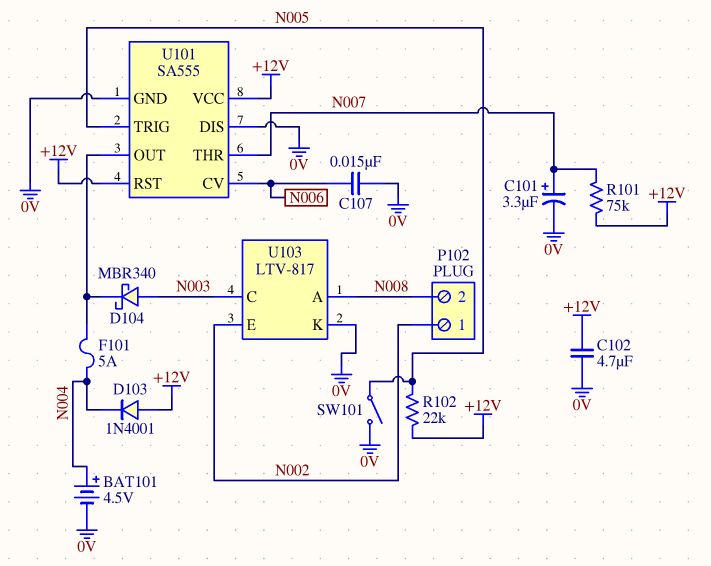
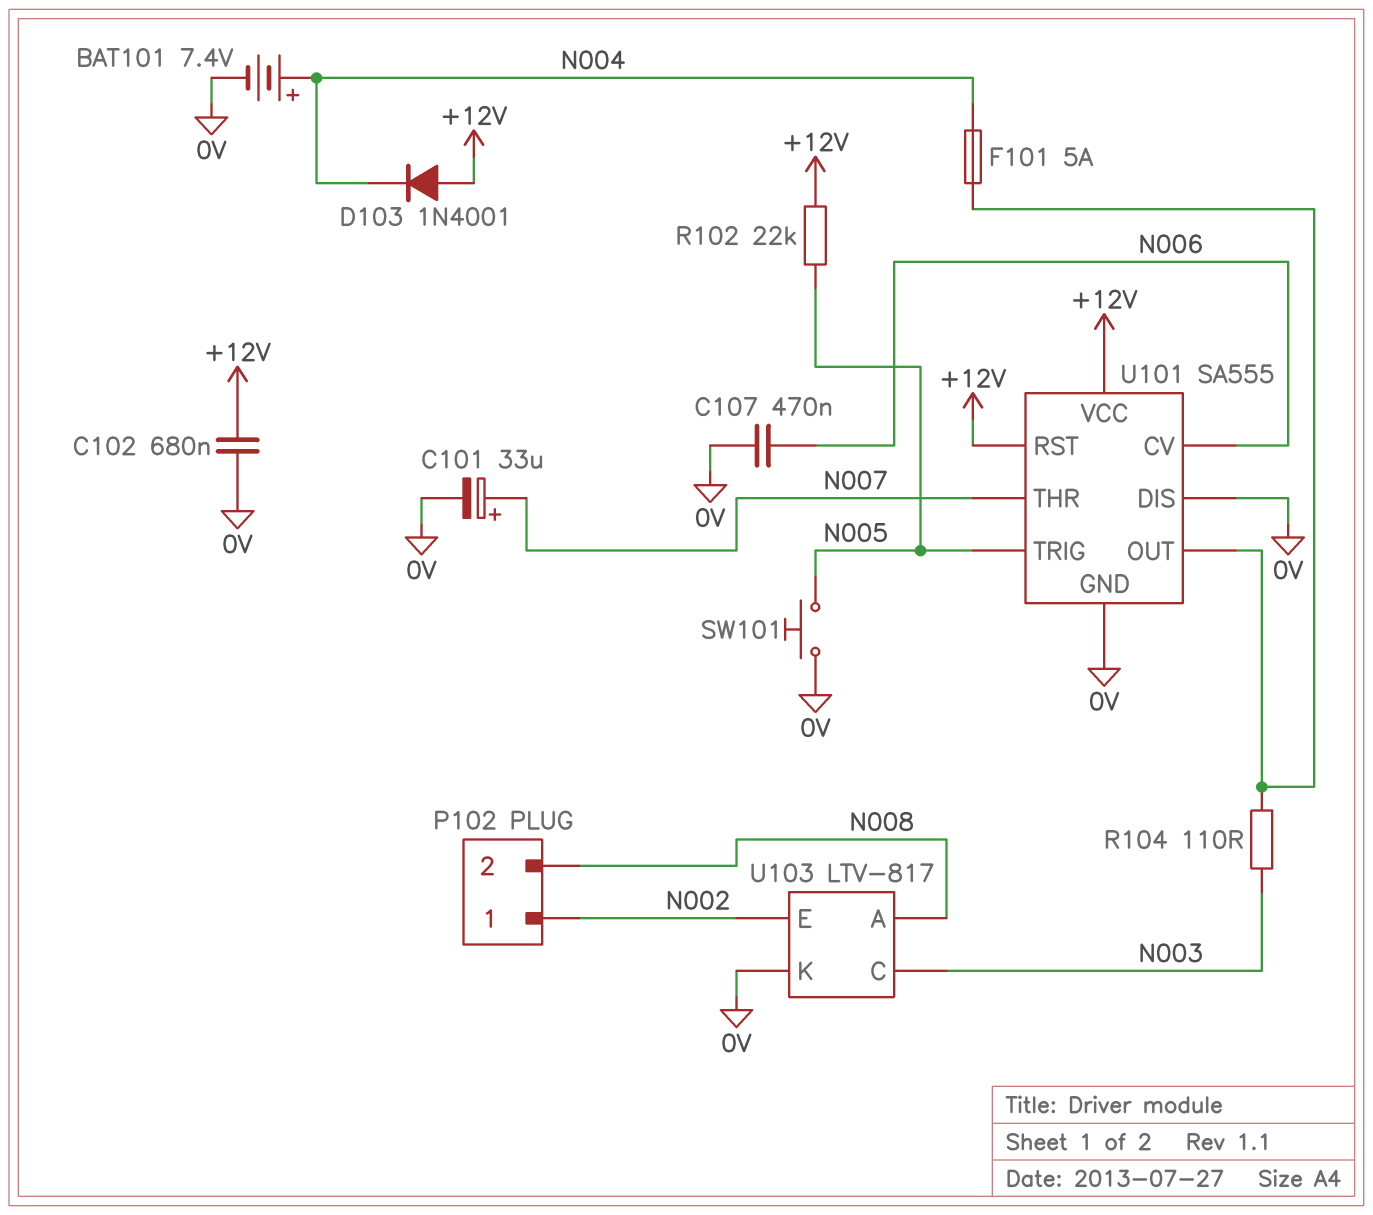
BAT101: 4.5V (plus N004, minus 0V) -> 7.4V (plus N004, minus 0V)
C101: 3.3uF (plus N007, minus 0V) -> 33uF (plus N007, minus 0V)
C102: 4.7uF (+12V, 0V) -> 680nF (+12V, 0V)
C107: 15nF (0V, N006) -> 470nF (0V, N006)
D104: schottky MBR340 (A N003, K U101/OUT) -> none
R101: 75k (+12V, N007) -> none
R104: none -> 110 (N003, U101/OUT)
SW101: switch (0V, N005) -> button (0V, N005)

